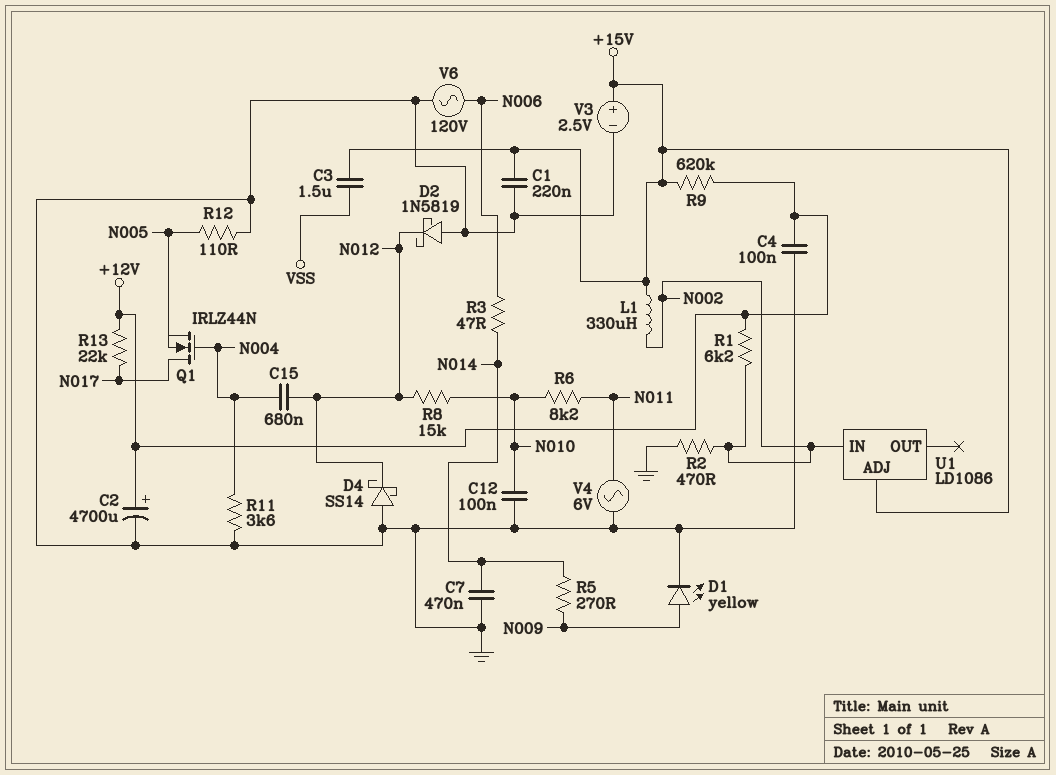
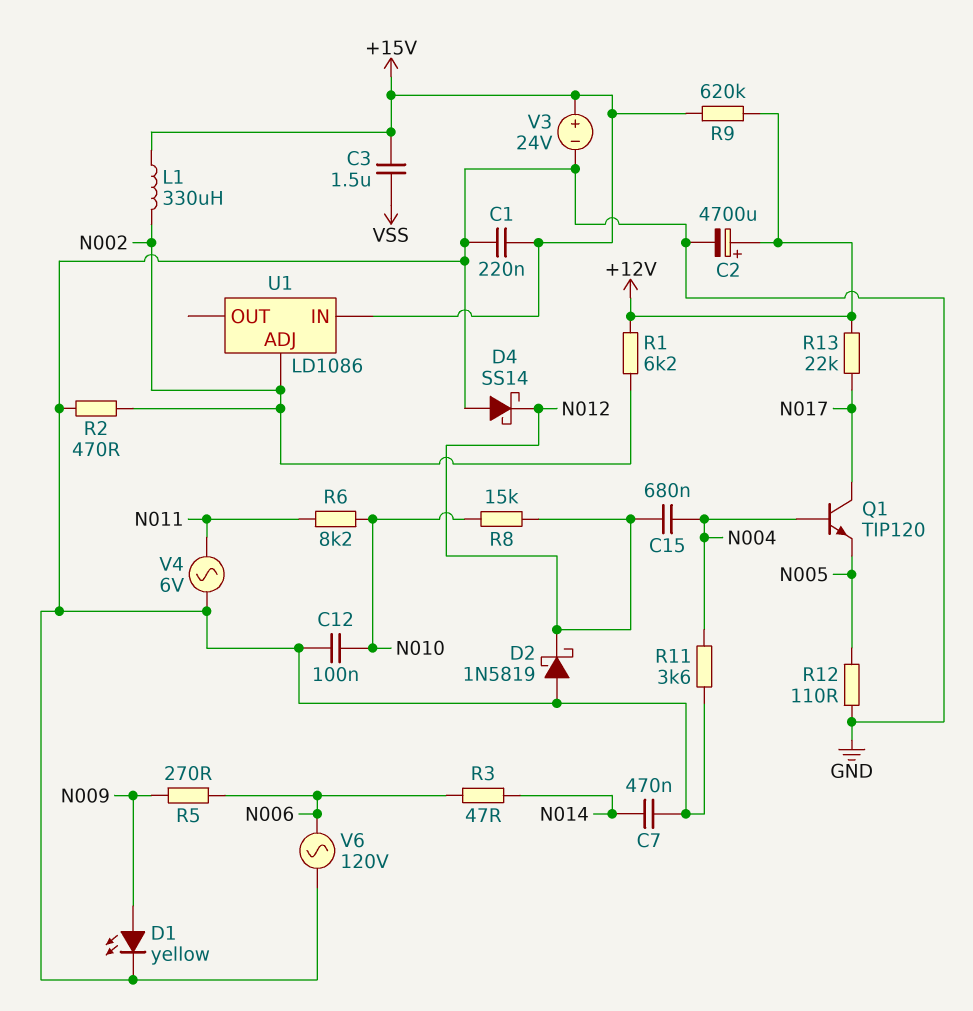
C4: 100nF (+12V, GND) -> none
Q1: NMOS IRLZ44N (G N004, D N017, S N005) -> NPN TIP120 (B N004, C N017, E N005)
R5: 270 (N009, N014) -> 270 (N006, N009)
U1 pin ADJ: +15V -> N002
U1 pin IN: N002 -> +15V
V3: 2.5V (plus +15V, minus GND) -> 24V (plus +15V, minus GND)

